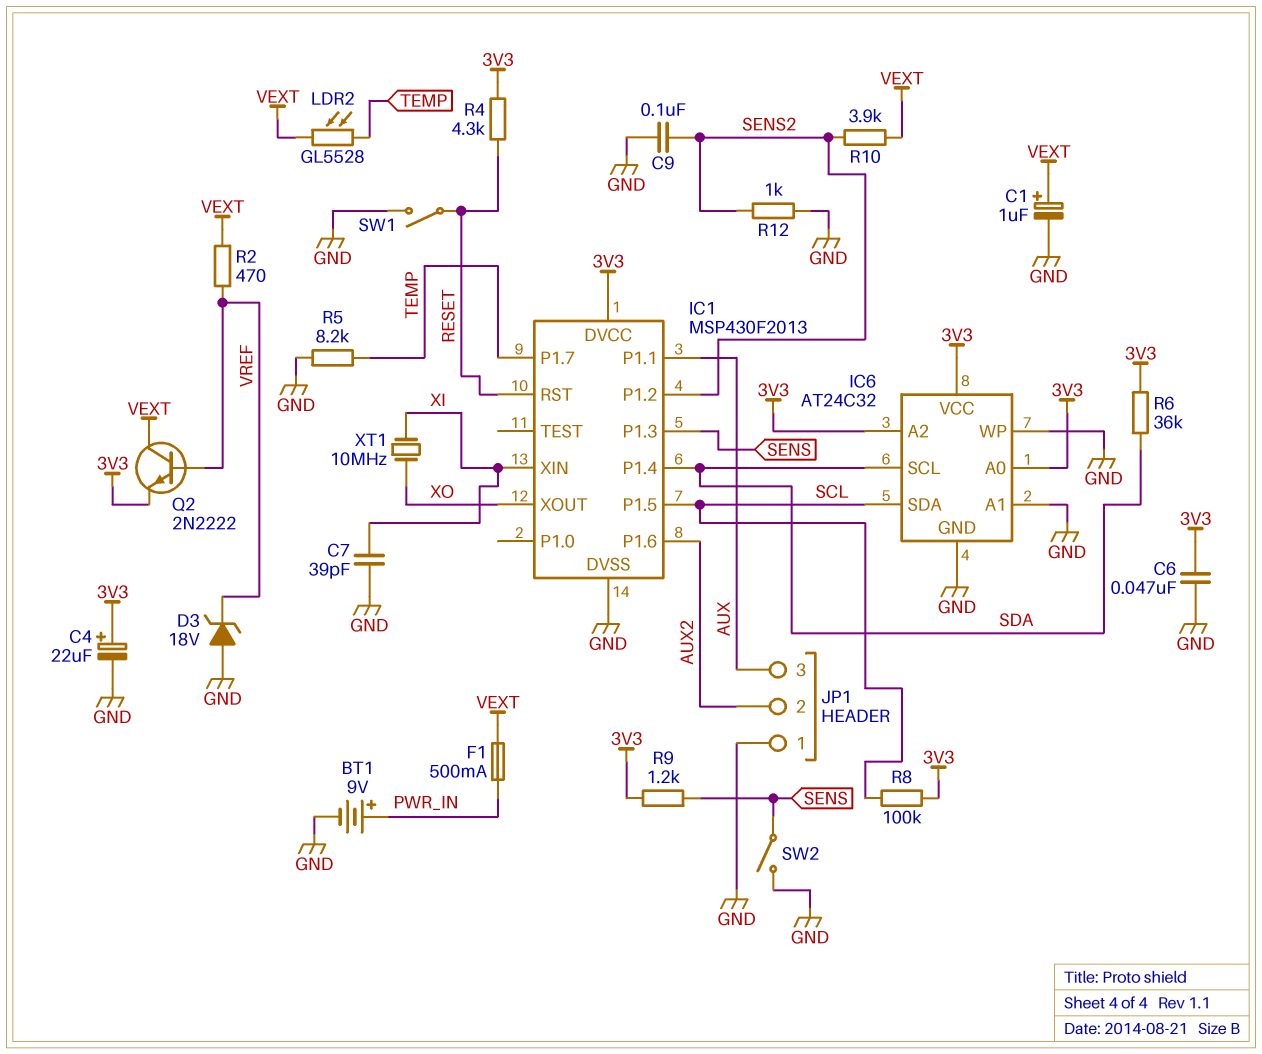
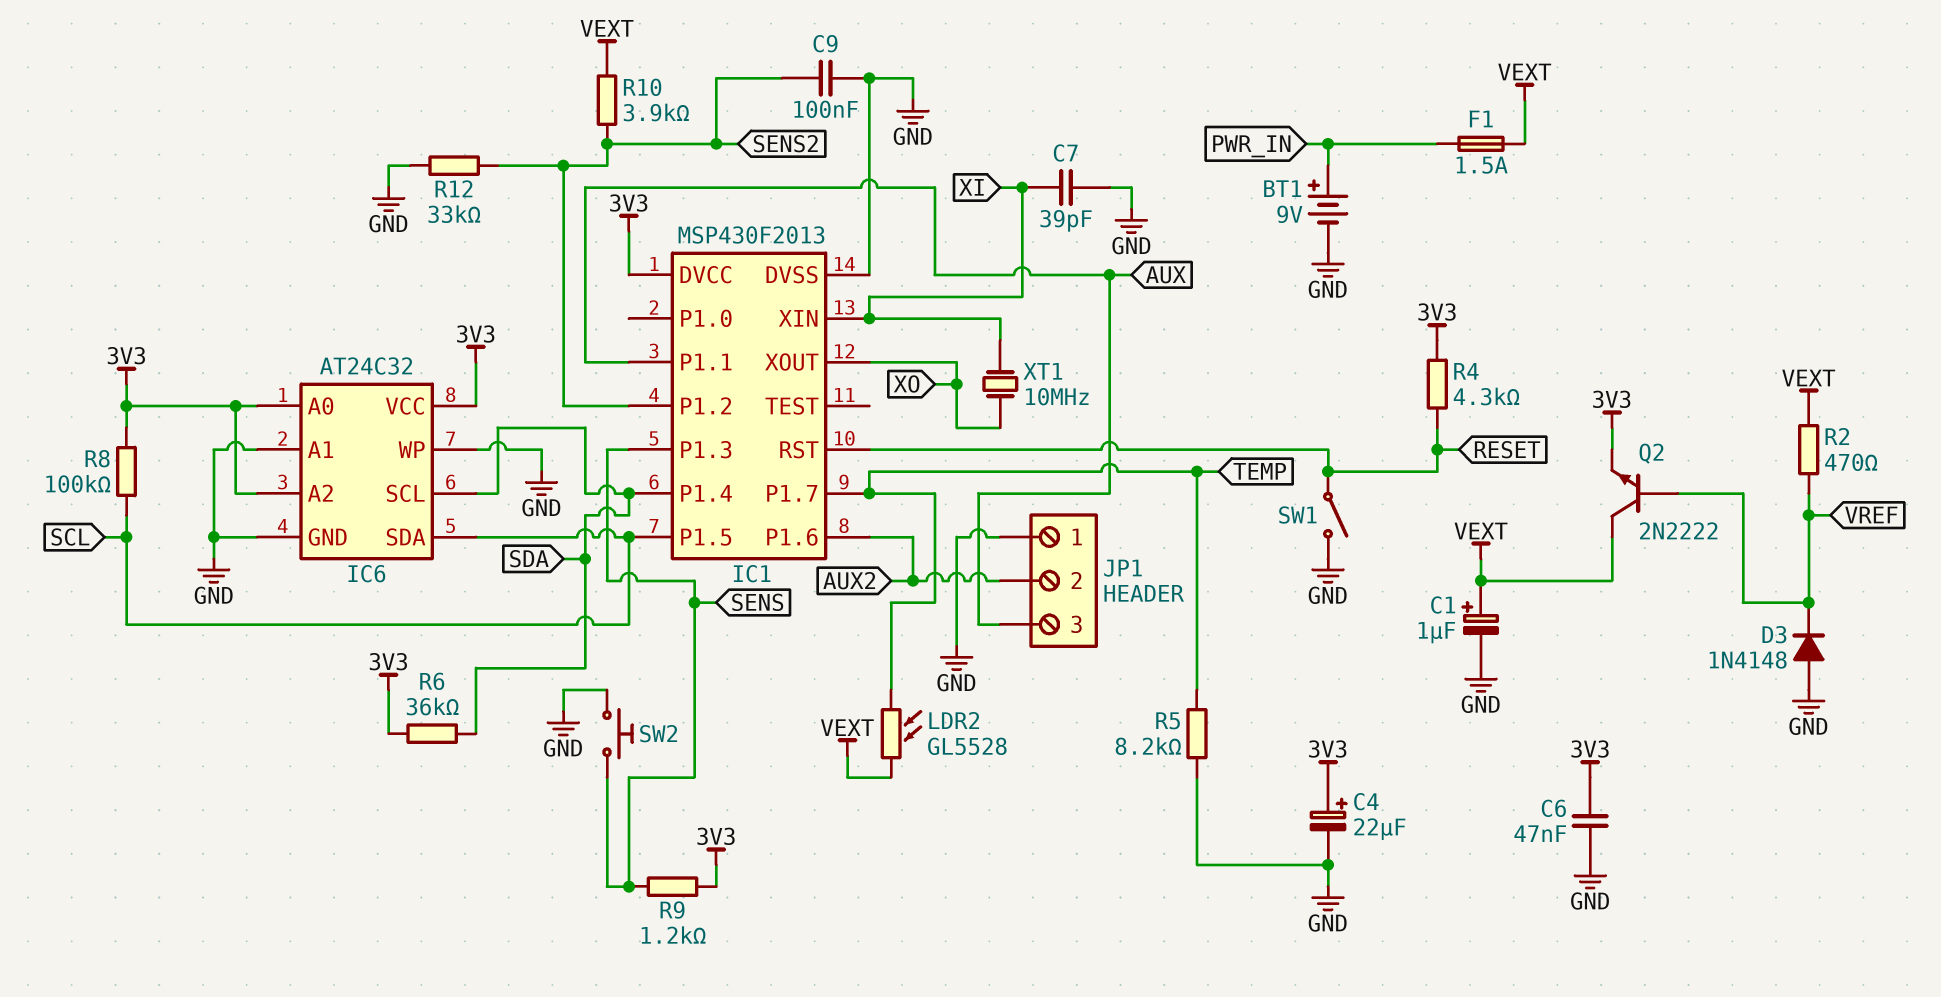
D3: zener 18V (A GND, K VREF) -> diode 1N4148 (A GND, K VREF)
F1: 500mA (PWR_IN, VEXT) -> 1.5A (PWR_IN, VEXT)
R12: 1k (GND, SENS2) -> 33k (GND, SENS2)
SW2: switch (GND, SENS) -> button (GND, SENS)

